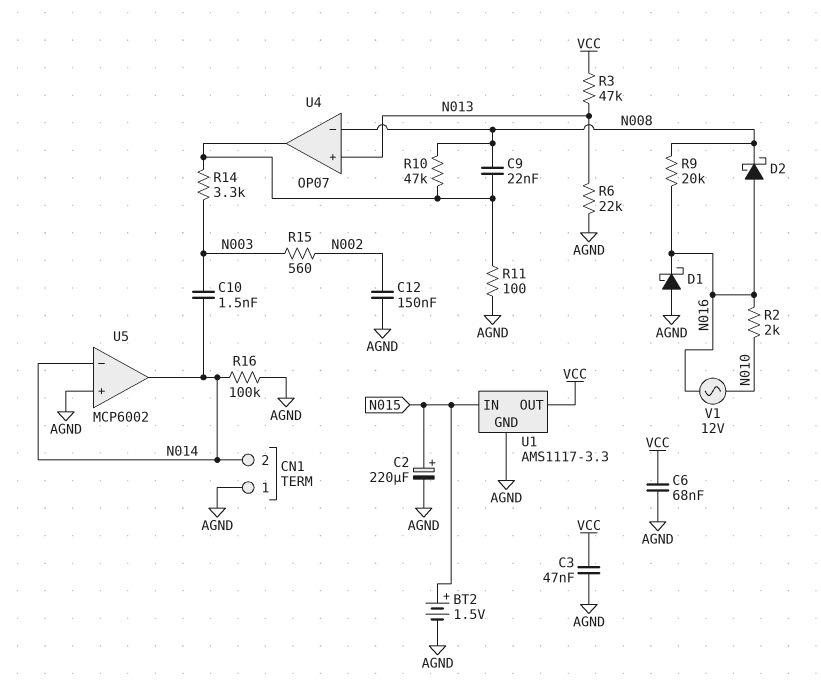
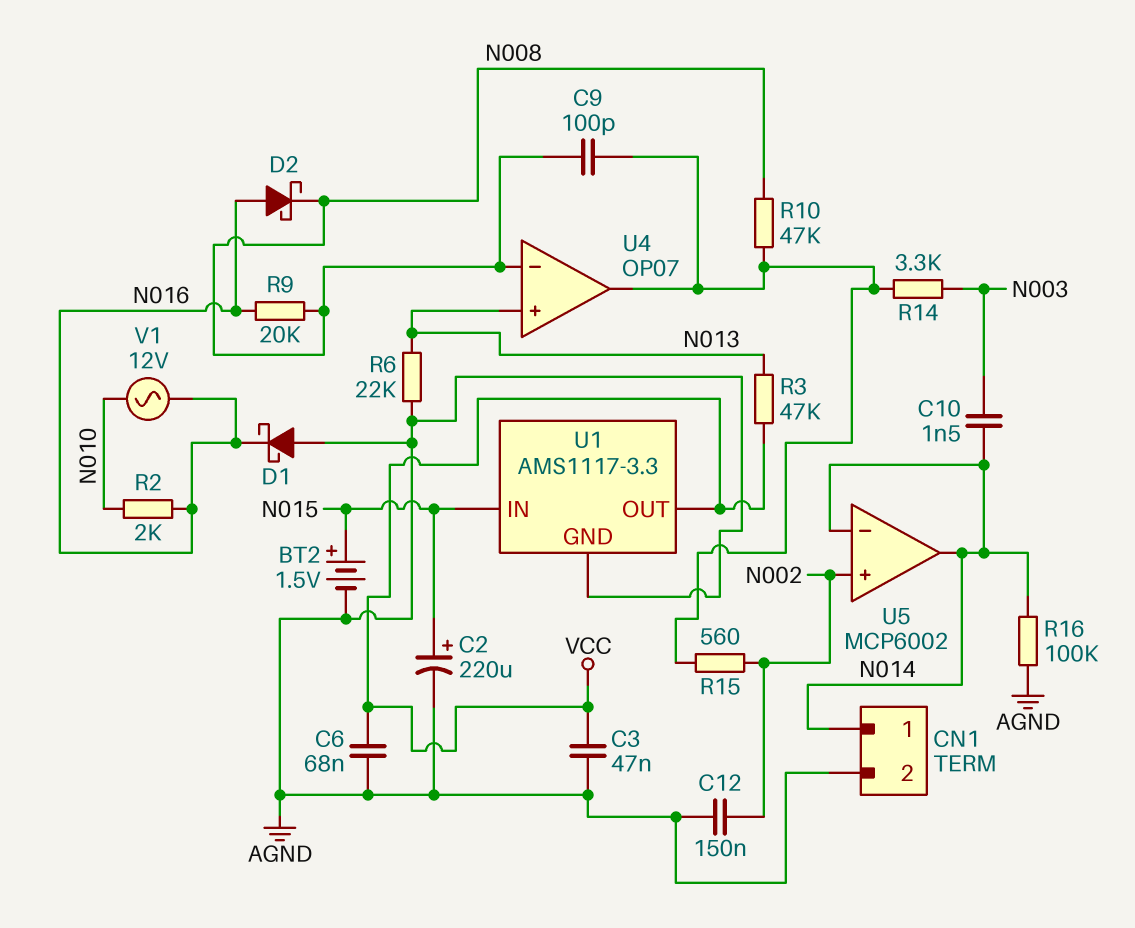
C9: 22nF (N008, U4/out) -> 100pF (N008, U4/out)
CN1 pin 1: AGND -> N014
CN1 pin 2: N014 -> AGND
R11: 100 (AGND, U4/out) -> none
R15: 560 (N002, N003) -> 560 (N002, U4/out)
U5 pin in+: AGND -> N002

